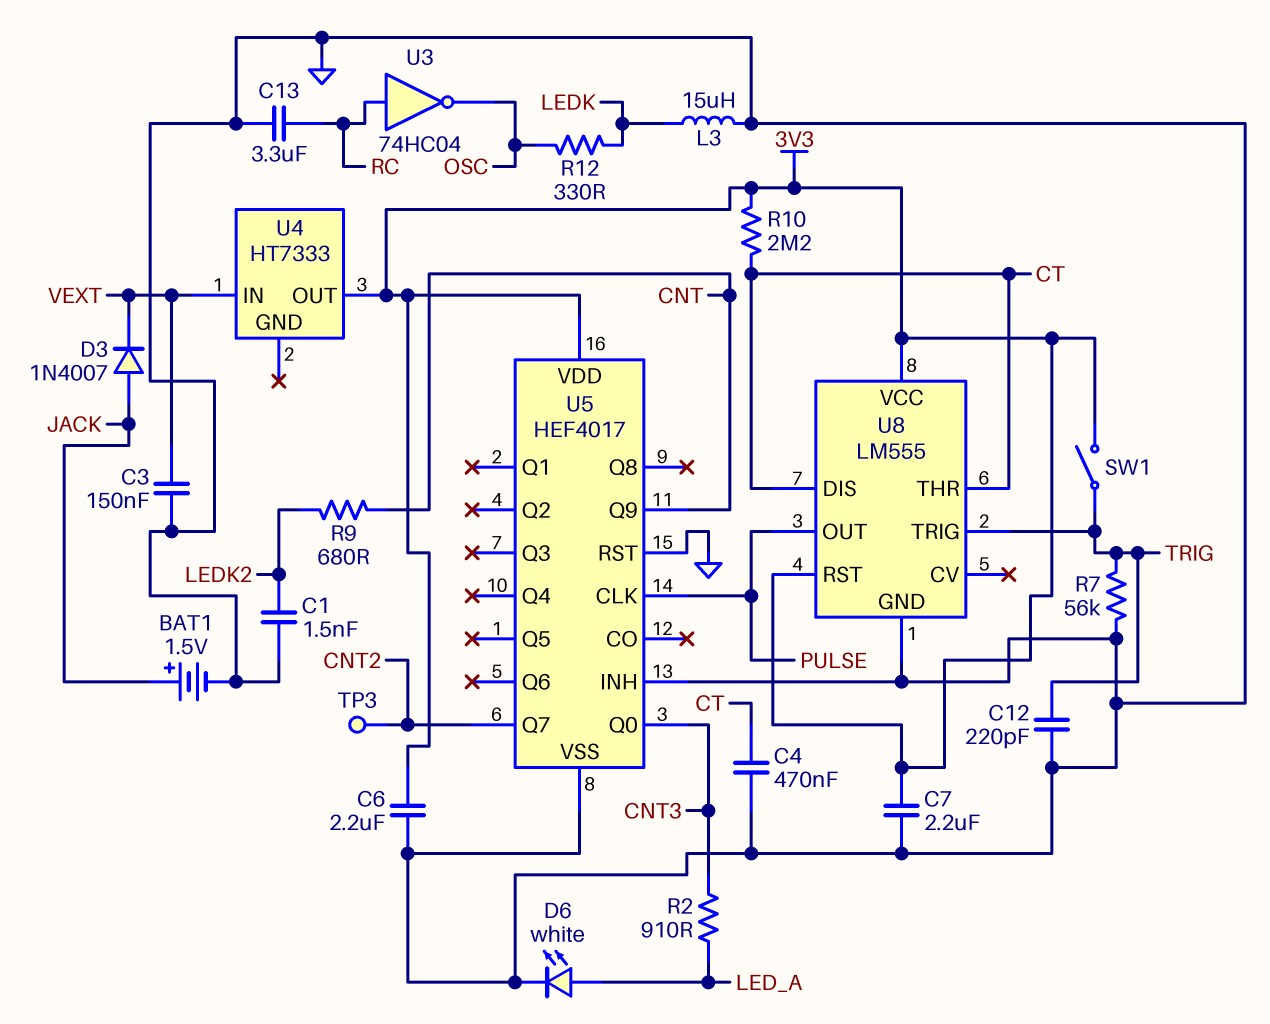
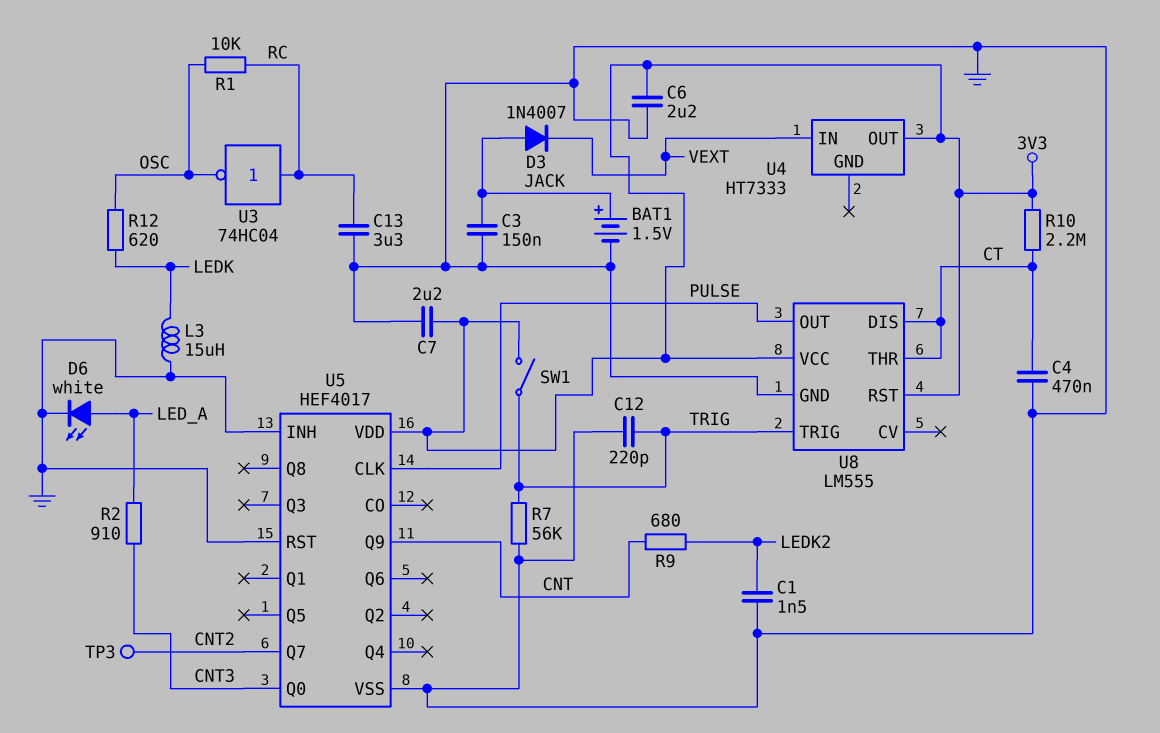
C3: 150nF (GND, VEXT) -> 150nF (GND, JACK)
R1: none -> 10k (OSC, RC)
R12: 330 (LEDK, OSC) -> 620 (LEDK, OSC)

